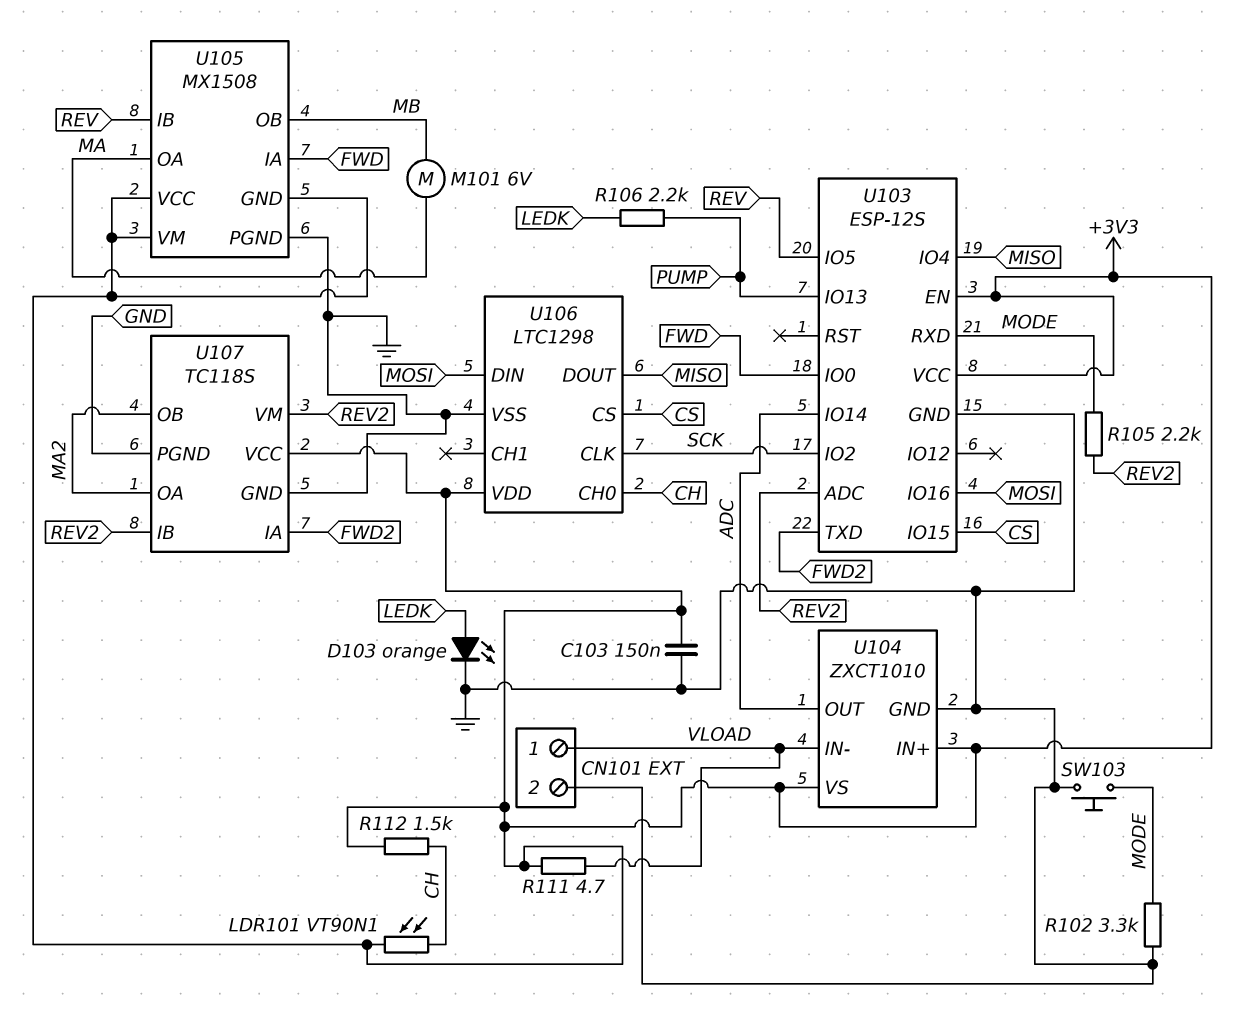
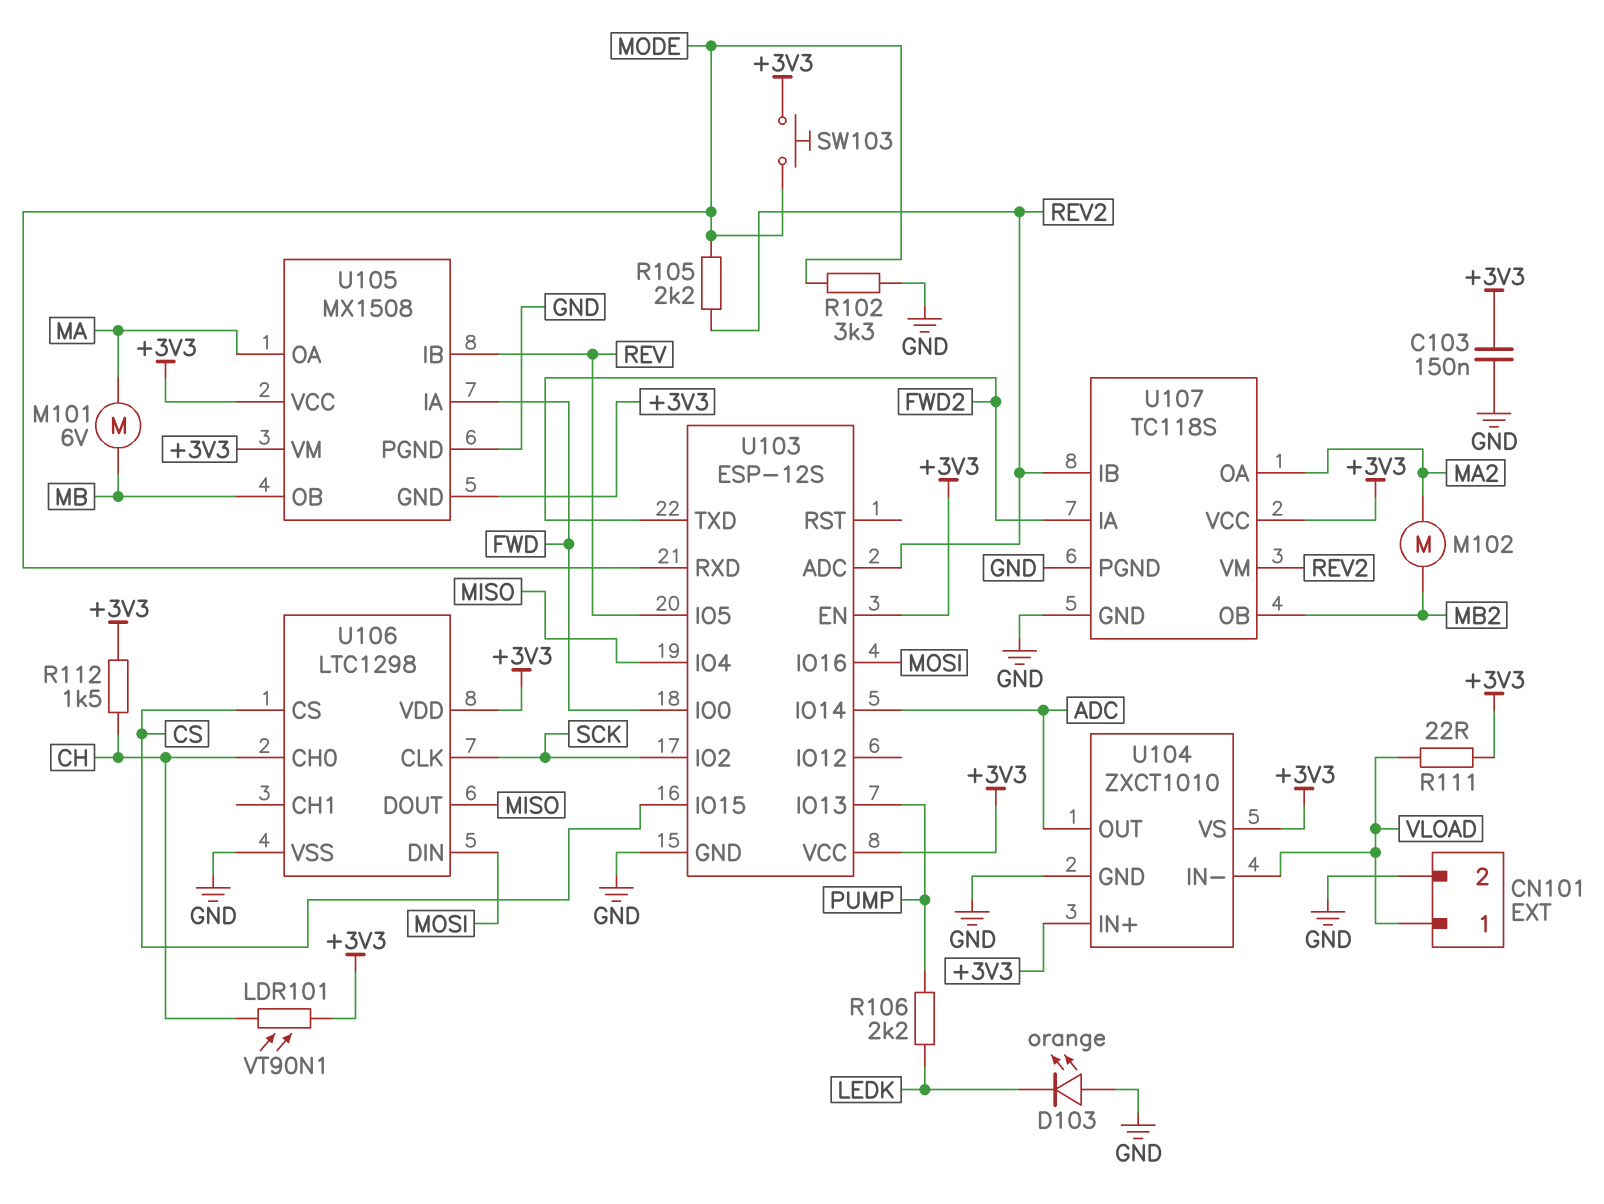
D103: LED orange (A LEDK, K GND) -> LED orange (A GND, K LEDK)
M102: none -> motor (MA2, MB2)
R111: 4.7 (+3V3, VLOAD) -> 22 (+3V3, VLOAD)
SW103: button (GND, MODE) -> button (+3V3, MODE)
U107 pin OB: MA2 -> MB2

